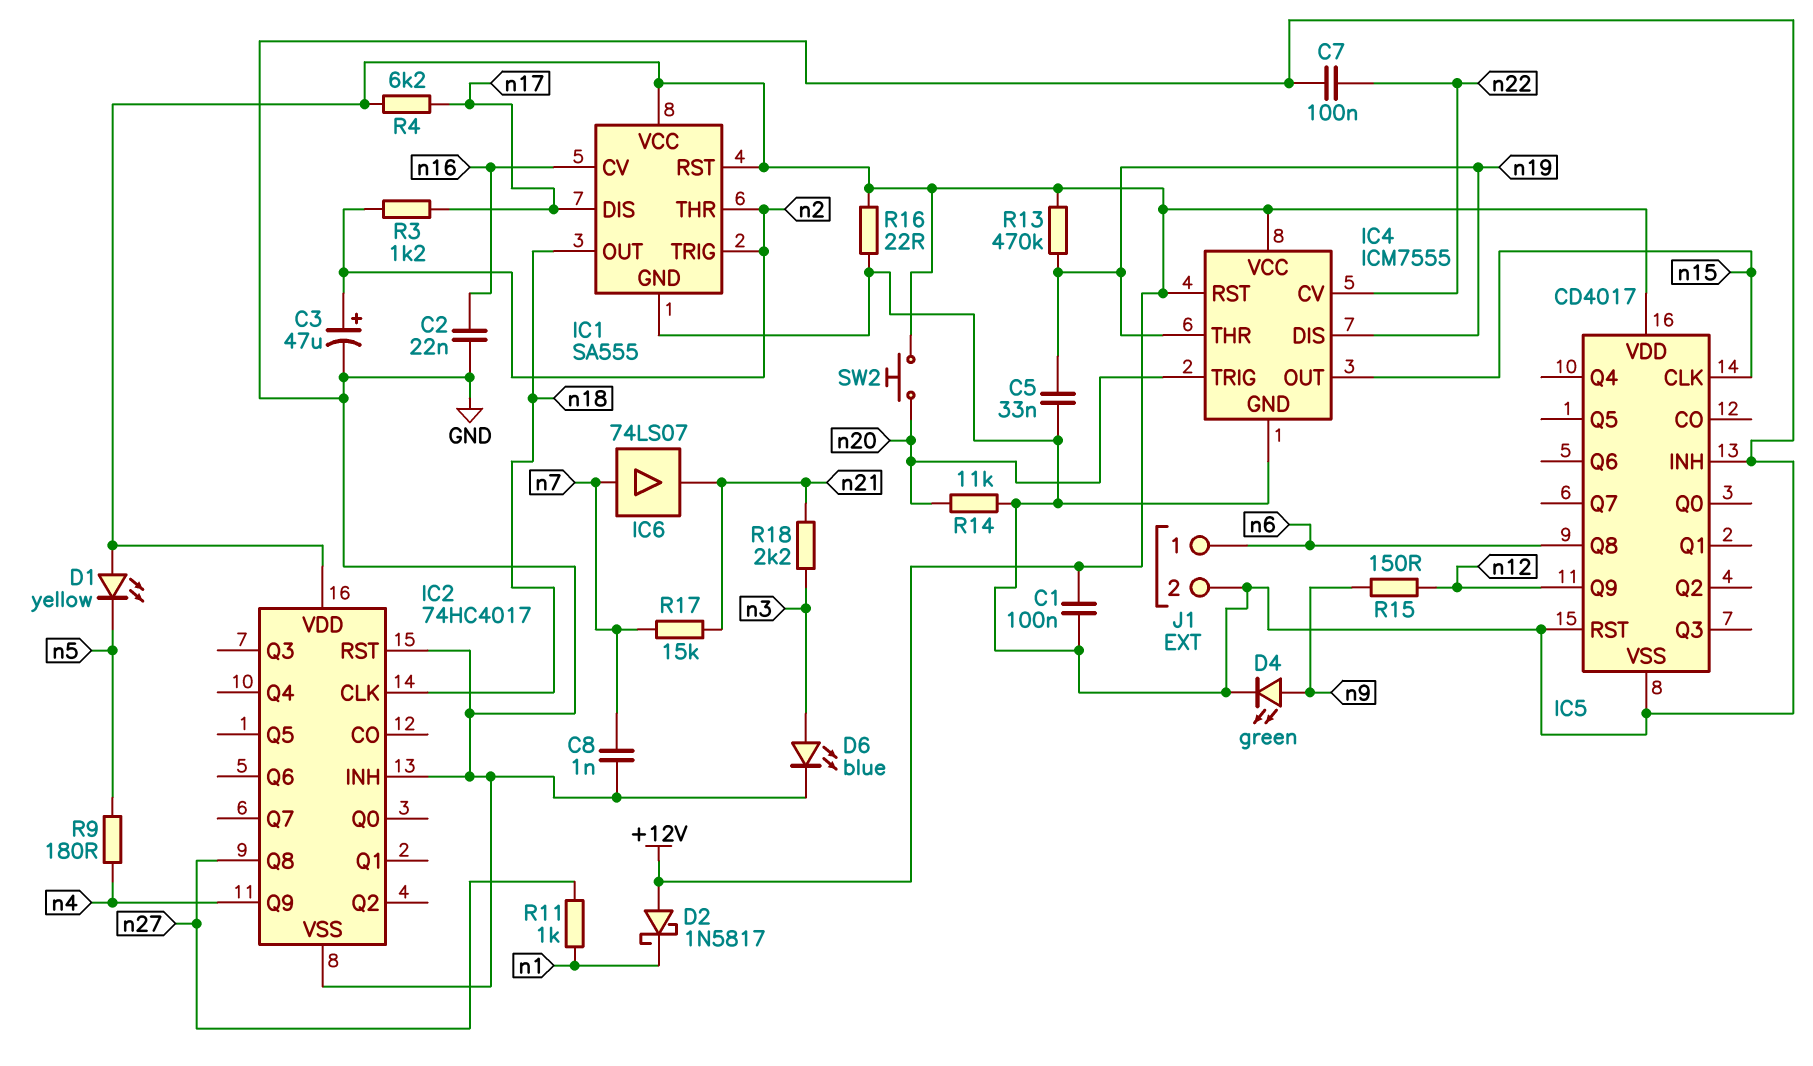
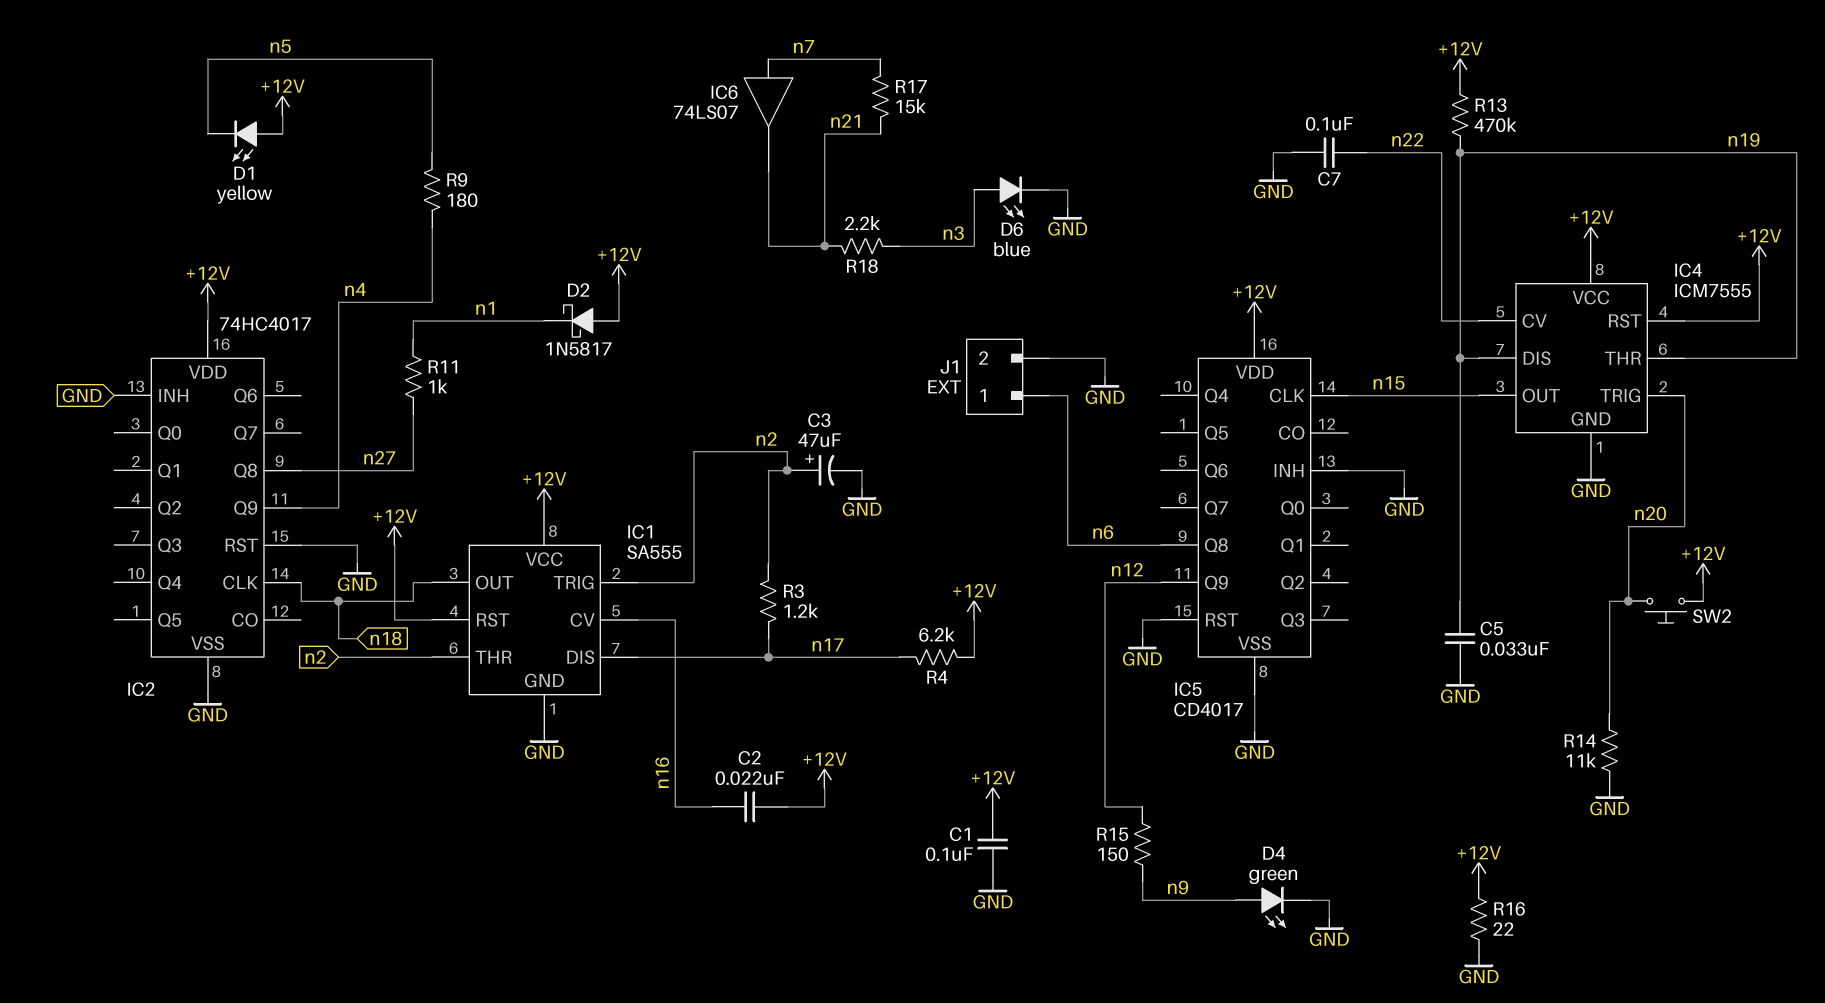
C2: 22nF (GND, n16) -> 22nF (+12V, n16)
C8: 1nF (GND, n7) -> none

